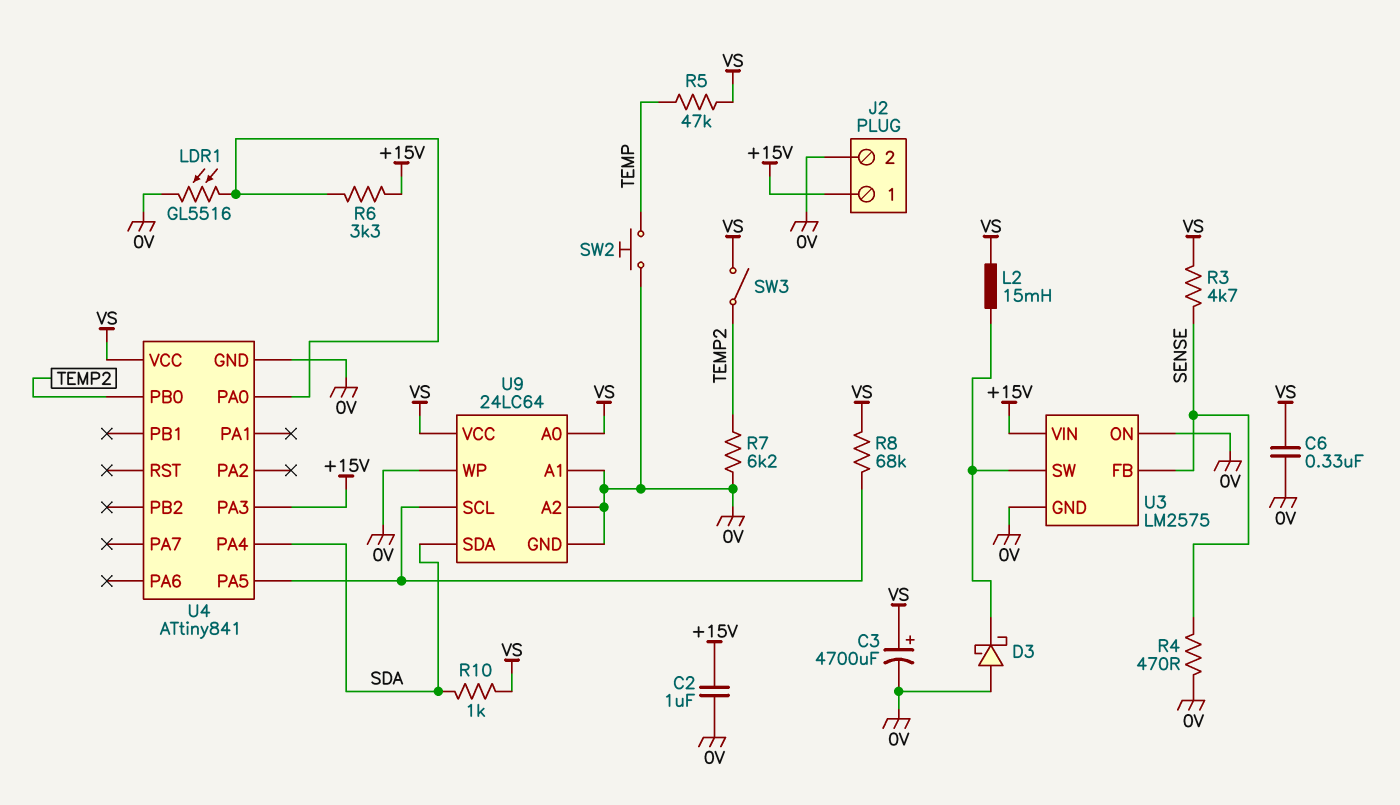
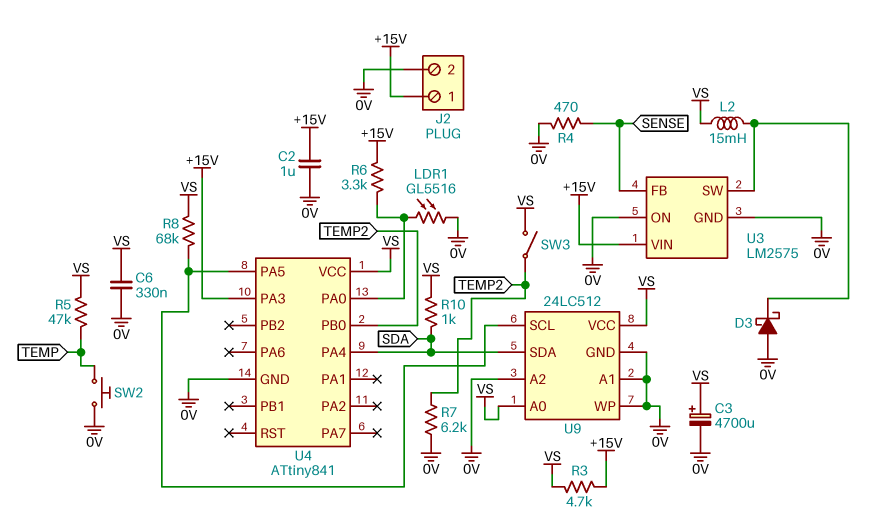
R3: 4.7k (SENSE, VS) -> 4.7k (+15V, VS)
U9: 24LC64 -> 24LC512

